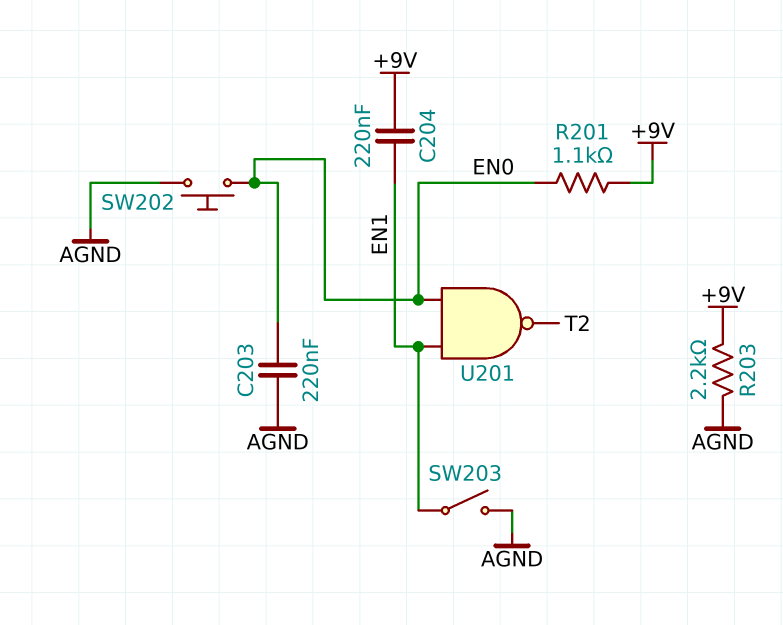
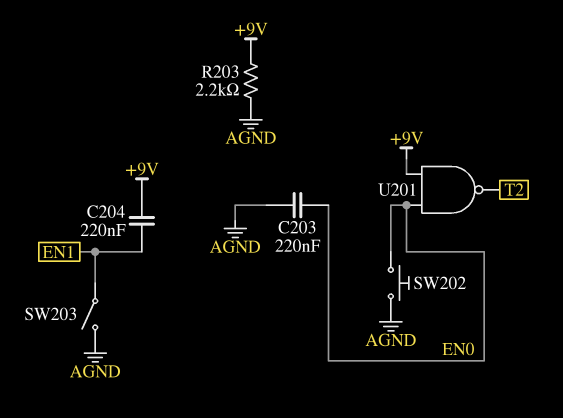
R201: 1.1k (+9V, EN0) -> none
U201: NAND (in EN0, in EN1, out T2) -> NAND (in +9V, in EN0, out T2)

